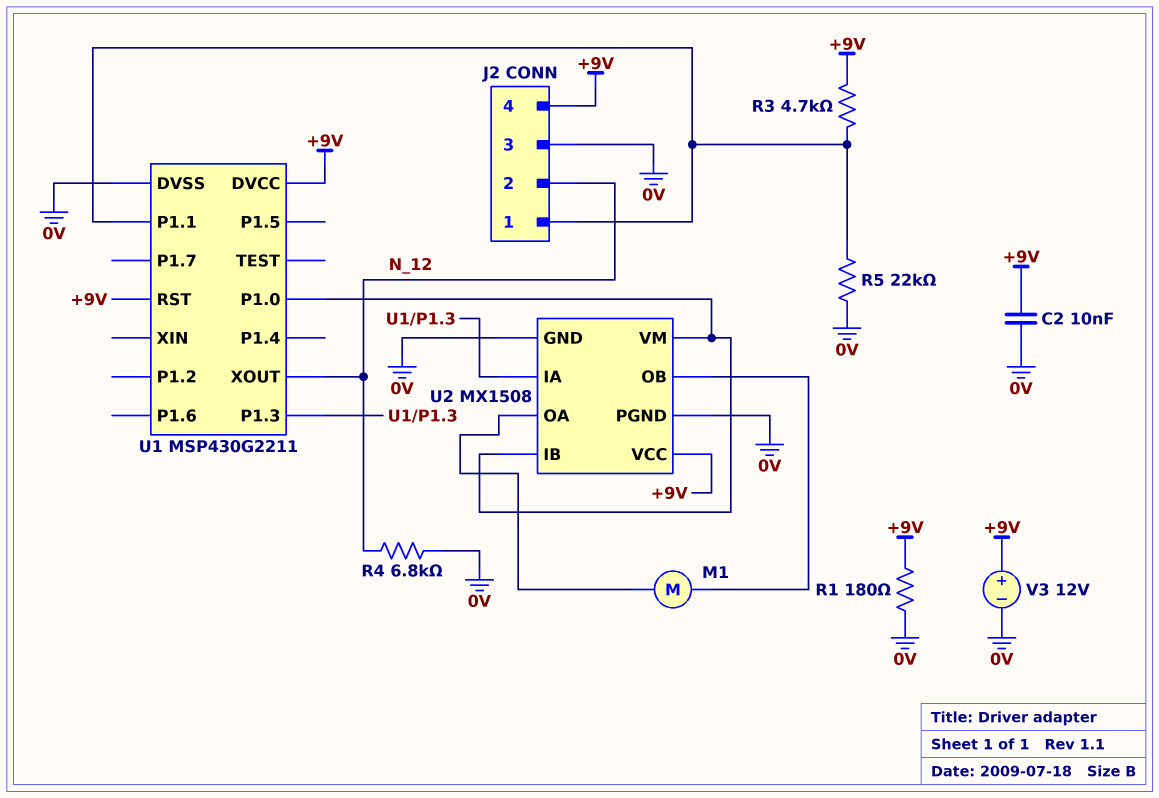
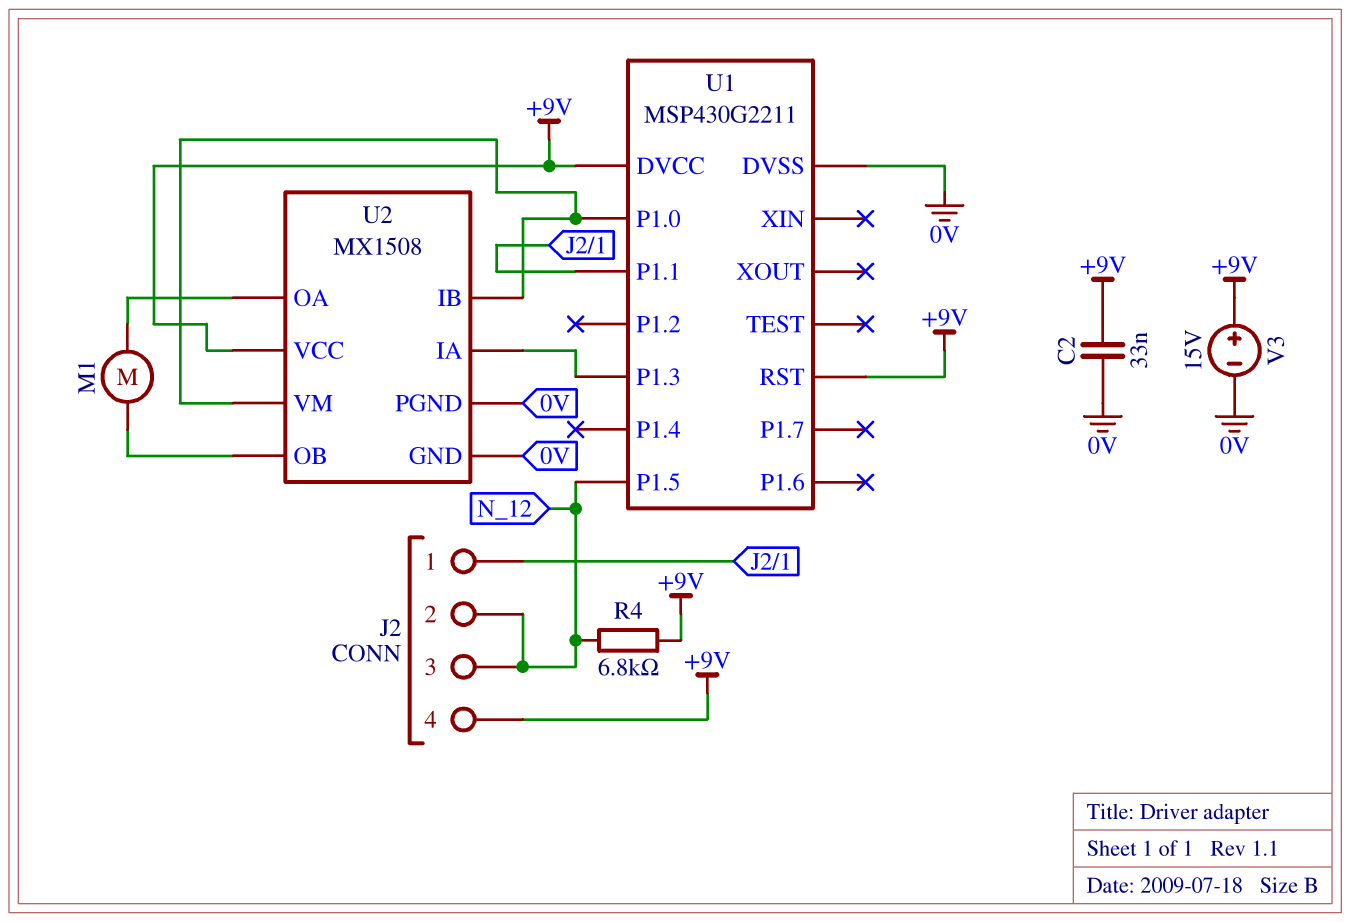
C2: 10nF (+9V, 0V) -> 33nF (+9V, 0V)
J2 pin 3: 0V -> N_12
R1: 180 (+9V, 0V) -> none
R3: 4.7k (+9V, J2/1) -> none
R4: 6.8k (0V, N_12) -> 6.8k (+9V, N_12)
R5: 22k (0V, J2/1) -> none
U1 pin P1.5: none -> N_12
U1 pin XOUT: N_12 -> none
V3: 12V (plus +9V, minus 0V) -> 15V (plus +9V, minus 0V)

